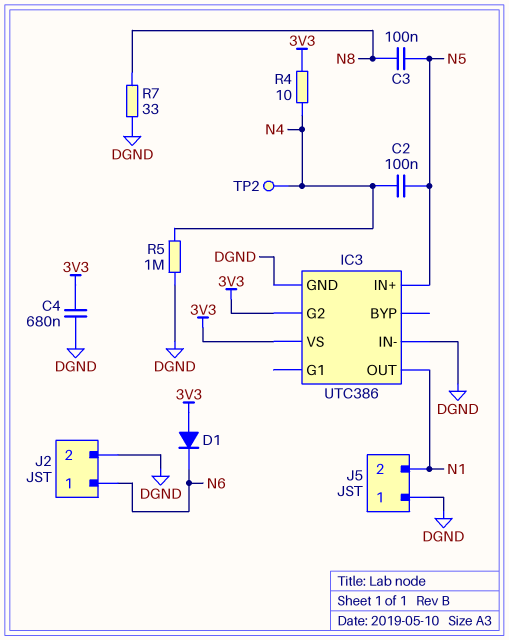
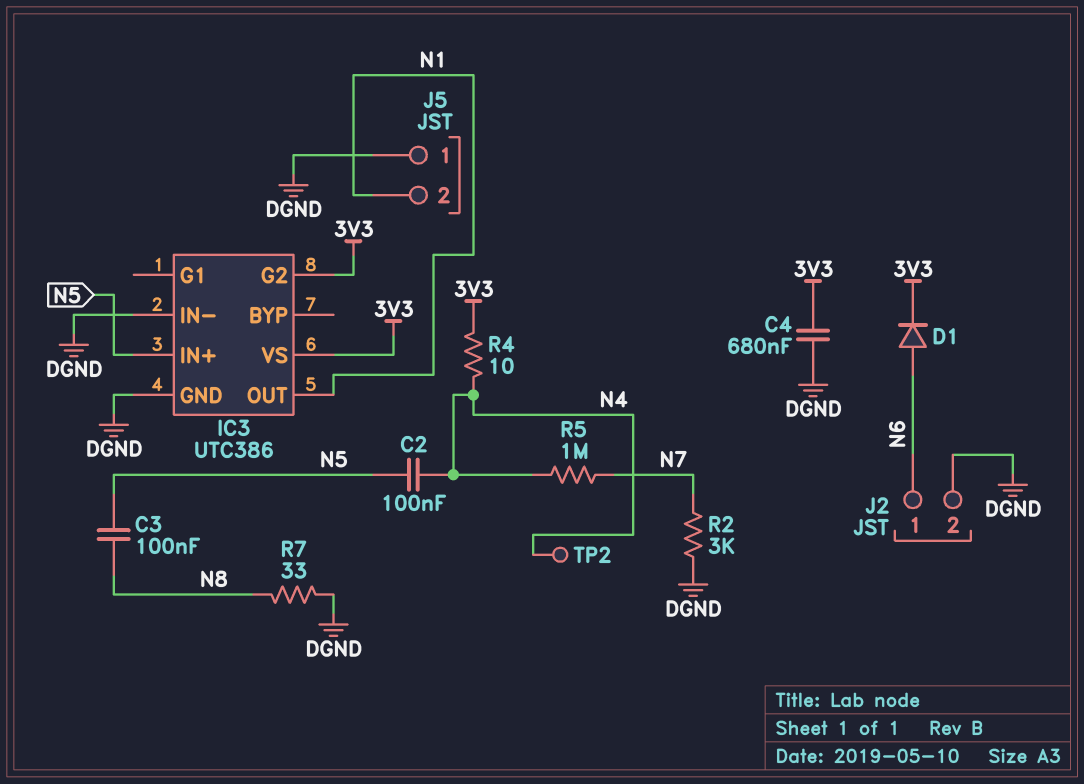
D1: diode (A 3V3, K N6) -> diode (A N6, K 3V3)
R2: none -> 3k (DGND, N7)
R5: 1M (DGND, N4) -> 1M (N4, N7)

